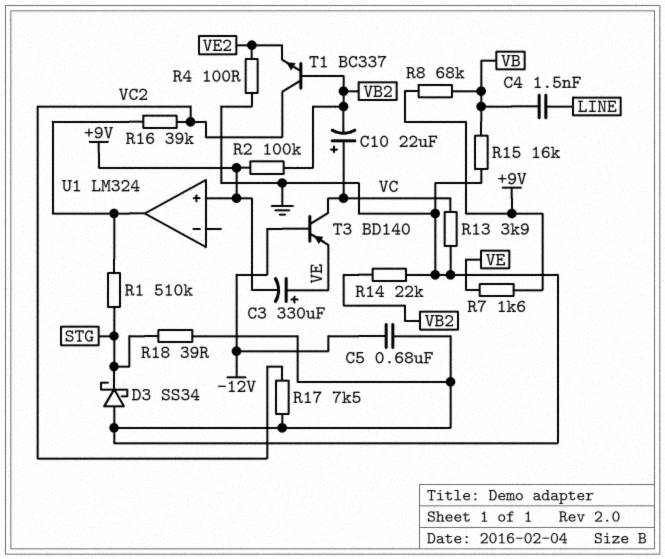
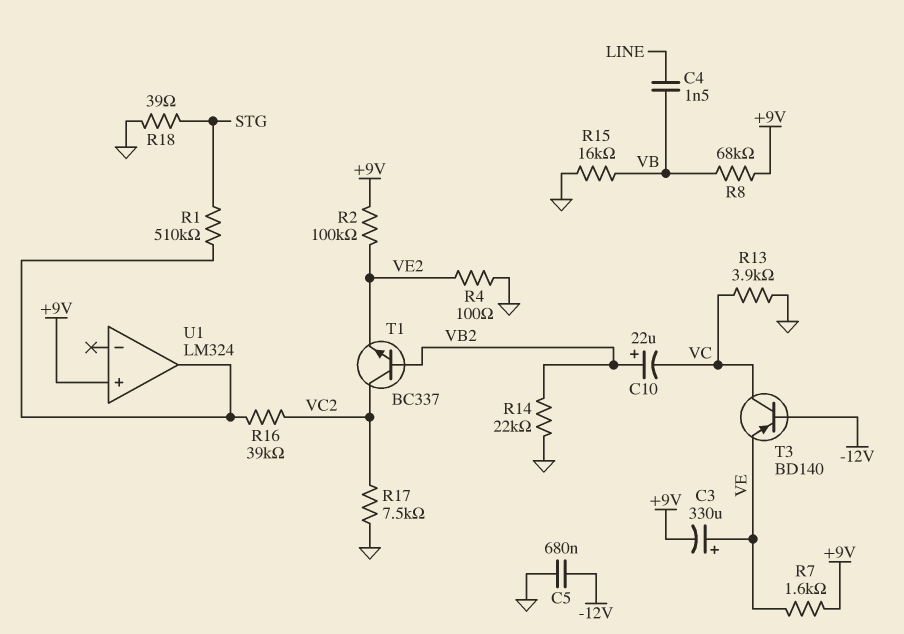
C10: 22uF (plus VC, minus VB2) -> 22uF (plus VB2, minus VC)
D3: schottky SS34 (A GND, K STG) -> none
R2: 100k (+9V, VB2) -> 100k (+9V, VE2)

